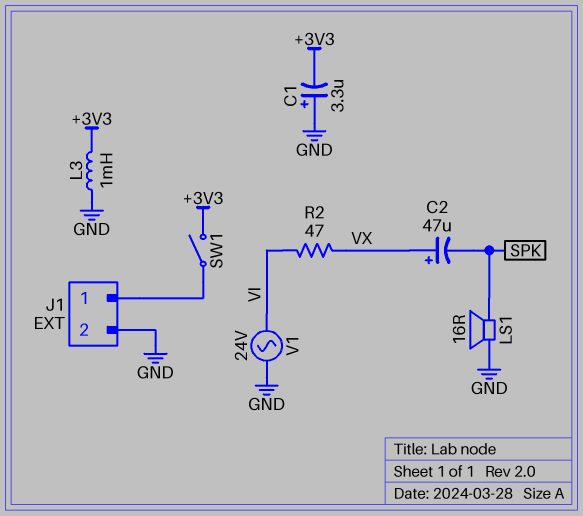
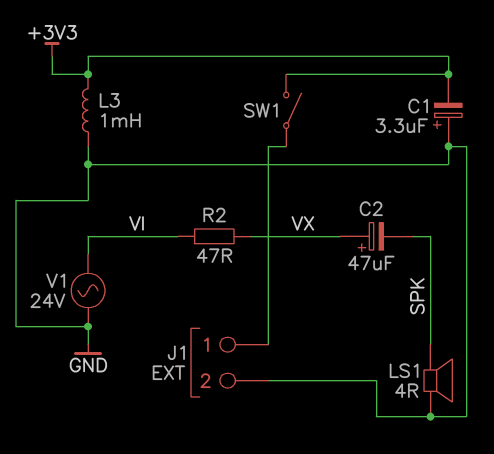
LS1: speaker 16R (GND, SPK) -> speaker 4R (GND, SPK)

